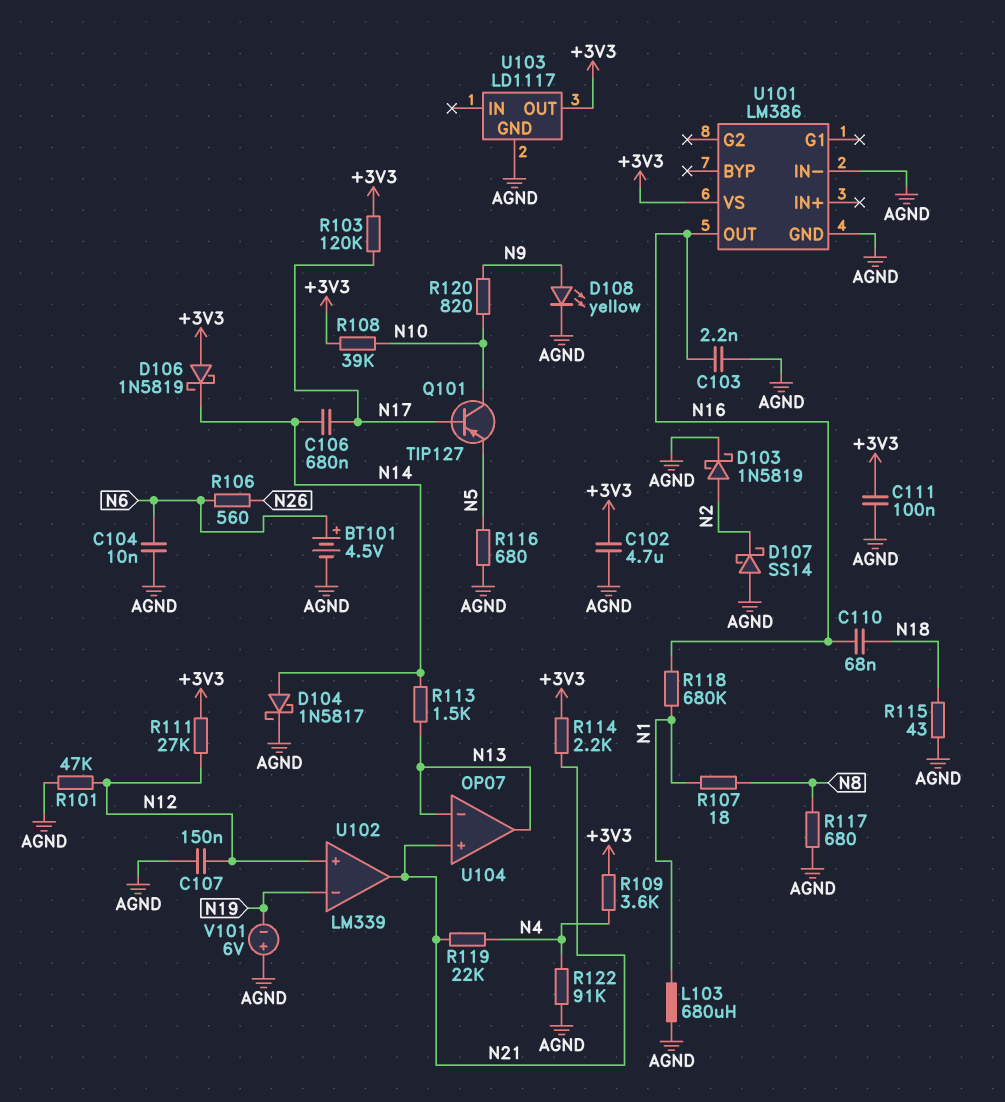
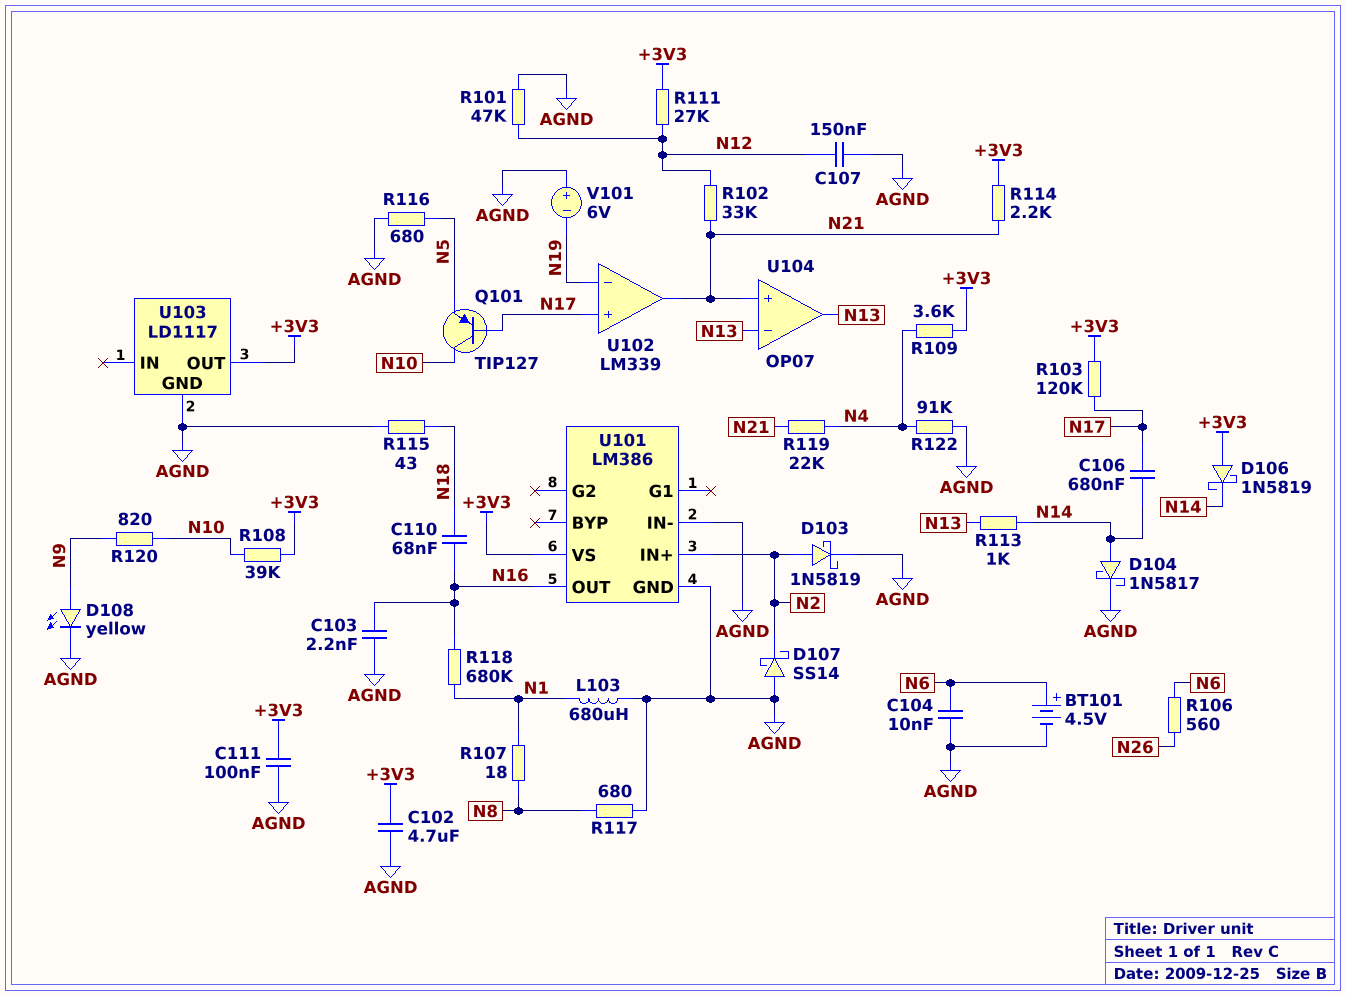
R102: none -> 33k (N12, N21)
R113: 1.5k (N13, N14) -> 1k (N13, N14)
U101 pin IN+: none -> N2
U102 pin in+: N12 -> N17

